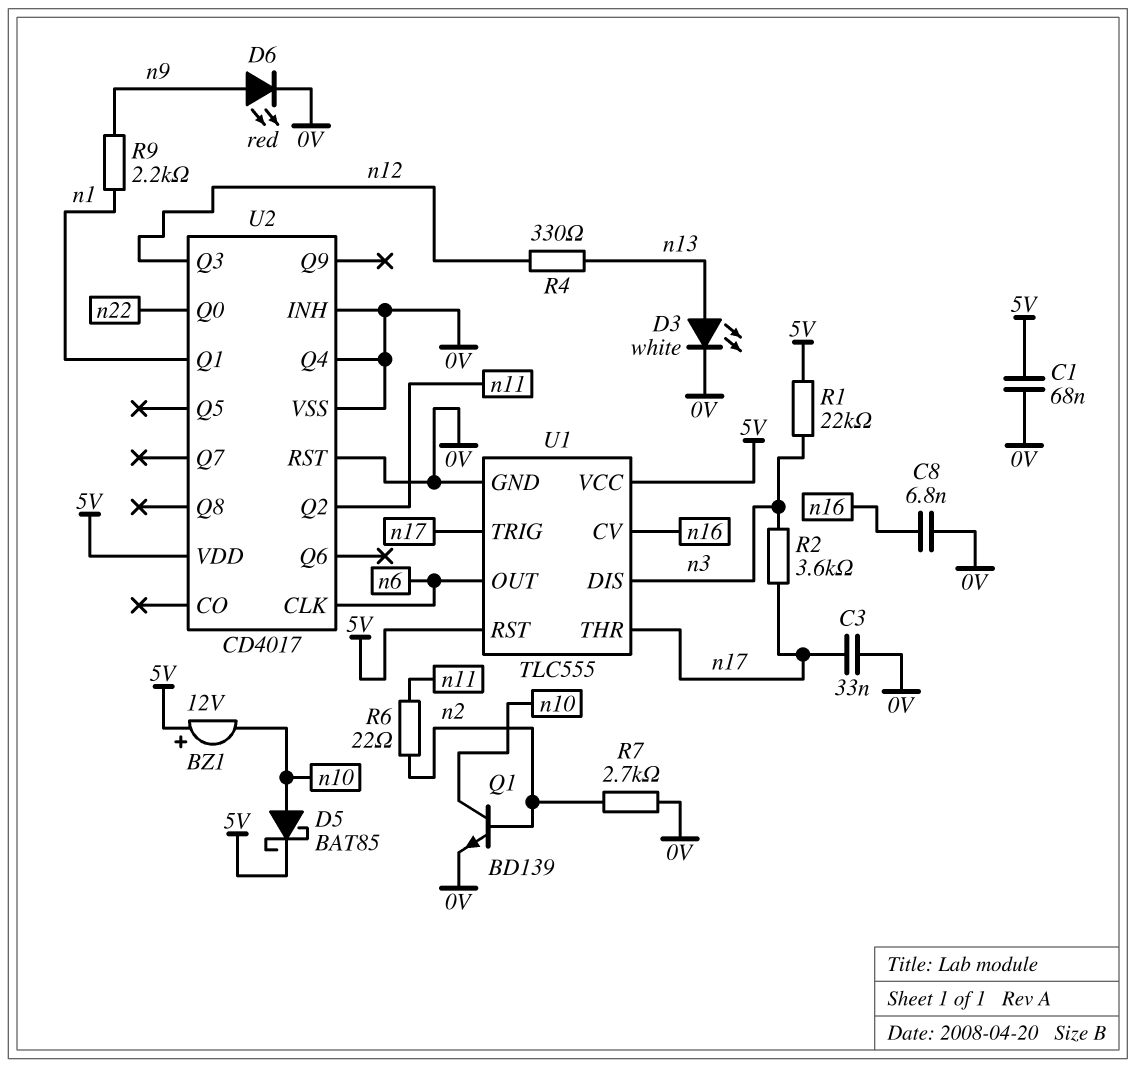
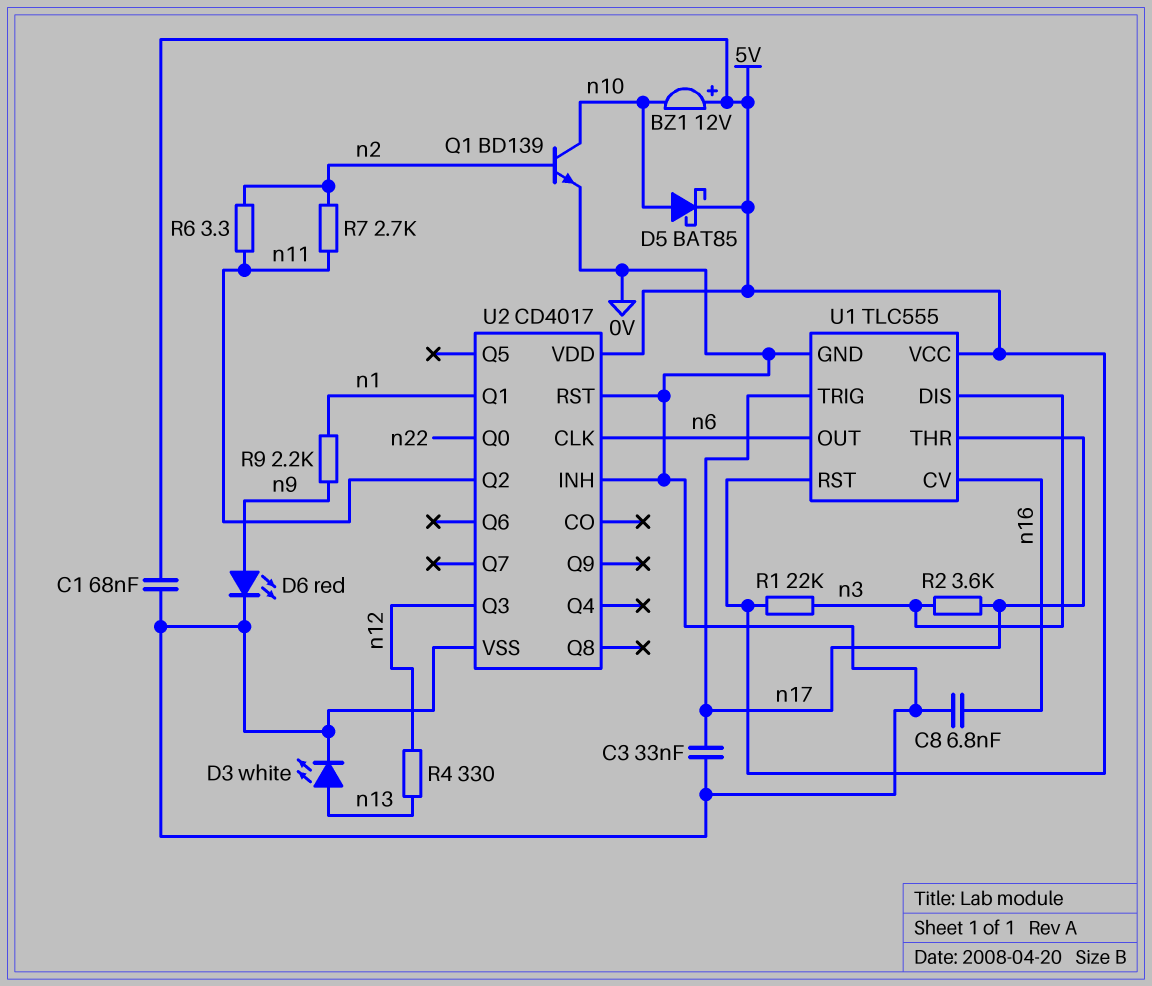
R6: 22 (n2, n11) -> 3.3 (n2, n11)
R7: 2.7k (0V, n2) -> 2.7k (n2, n11)
U2 pin Q4: 0V -> none

